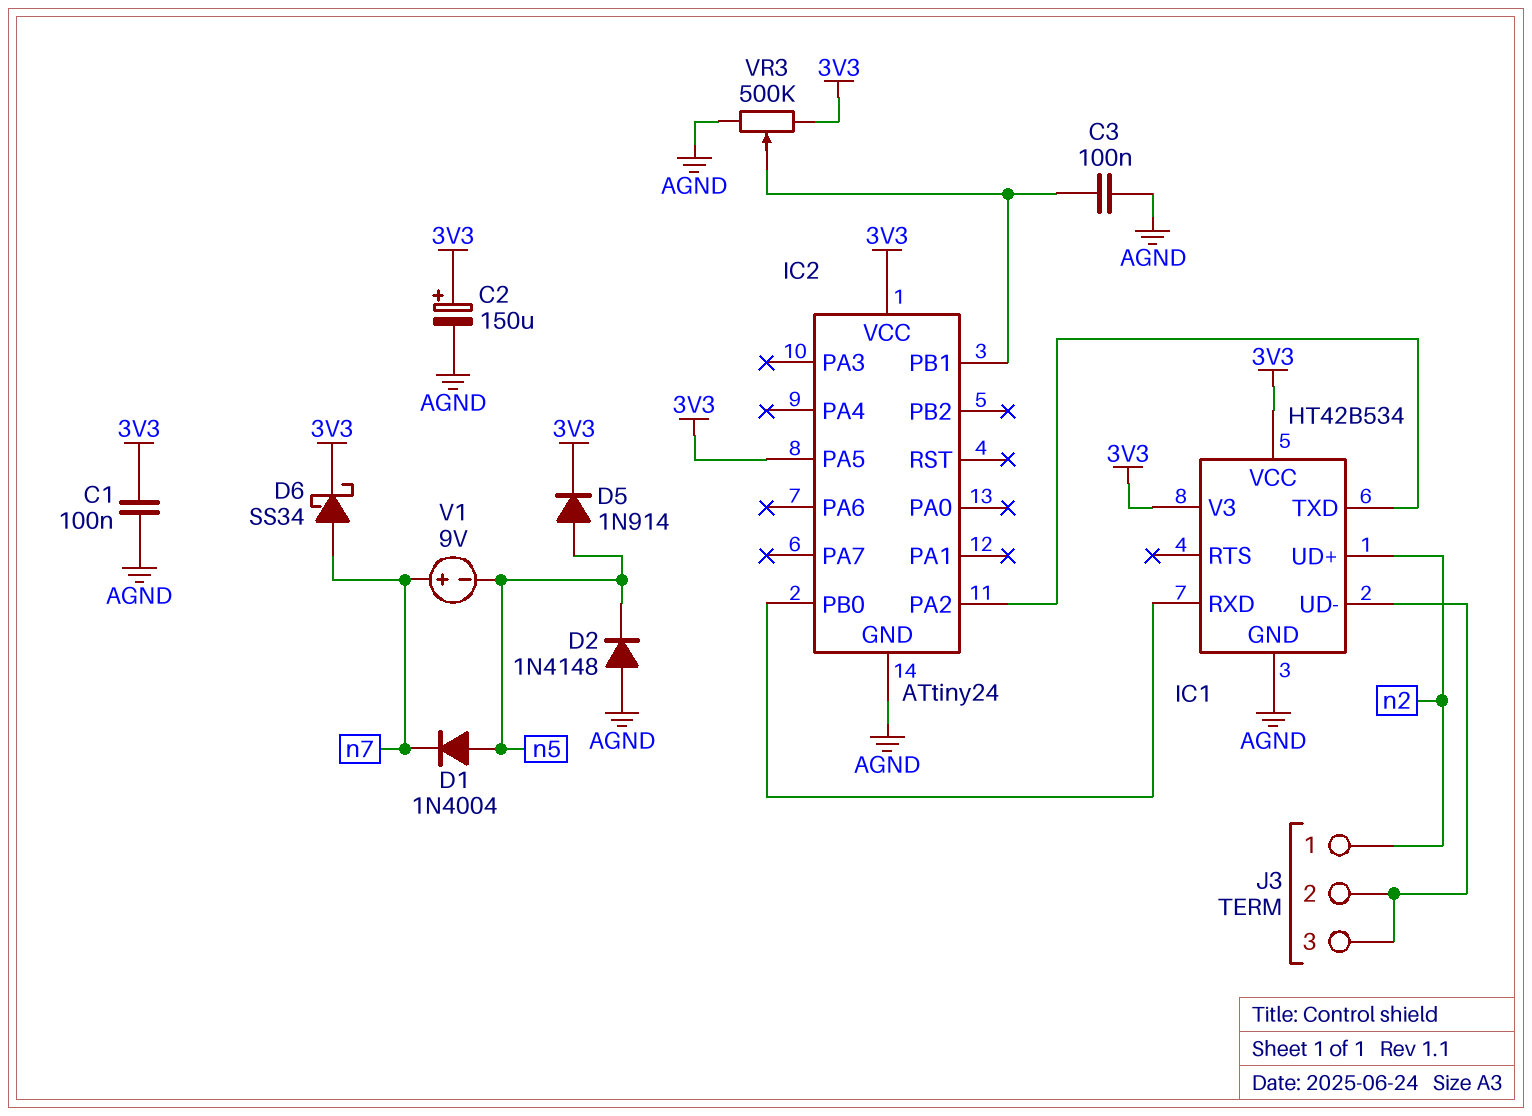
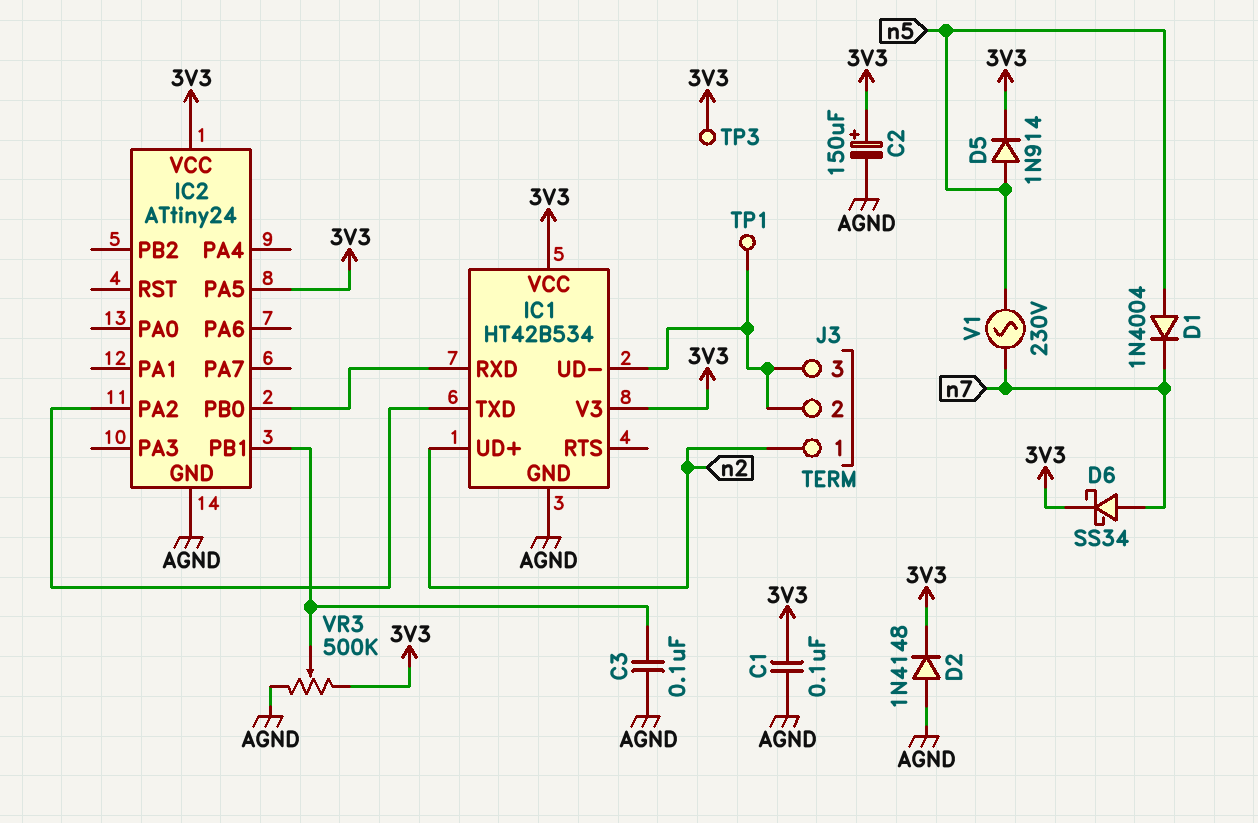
D2: diode 1N4148 (A AGND, K n5) -> diode 1N4148 (A AGND, K 3V3)
TP1: none -> test point (IC1/UD-)
TP3: none -> test point (3V3)
V1: 9V (plus n7, minus n5) -> AC 230V (n5, n7)

